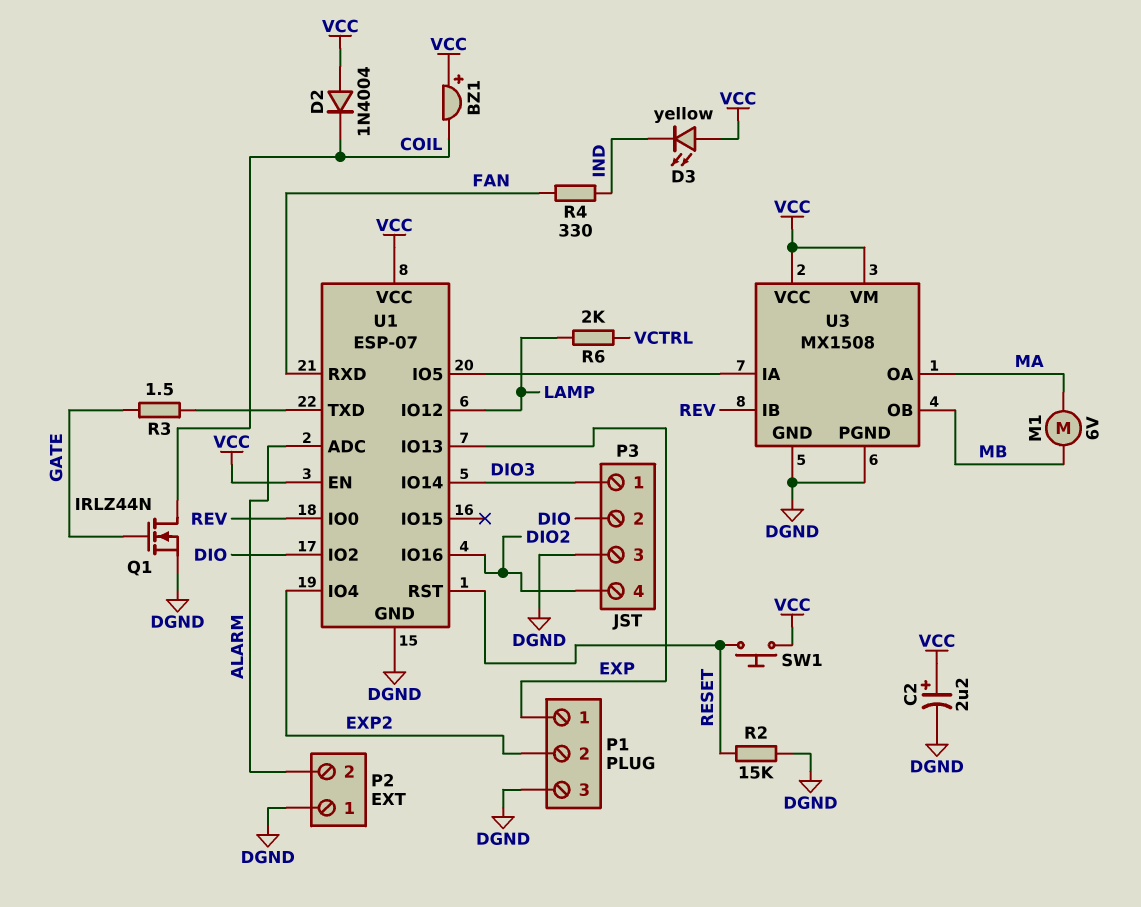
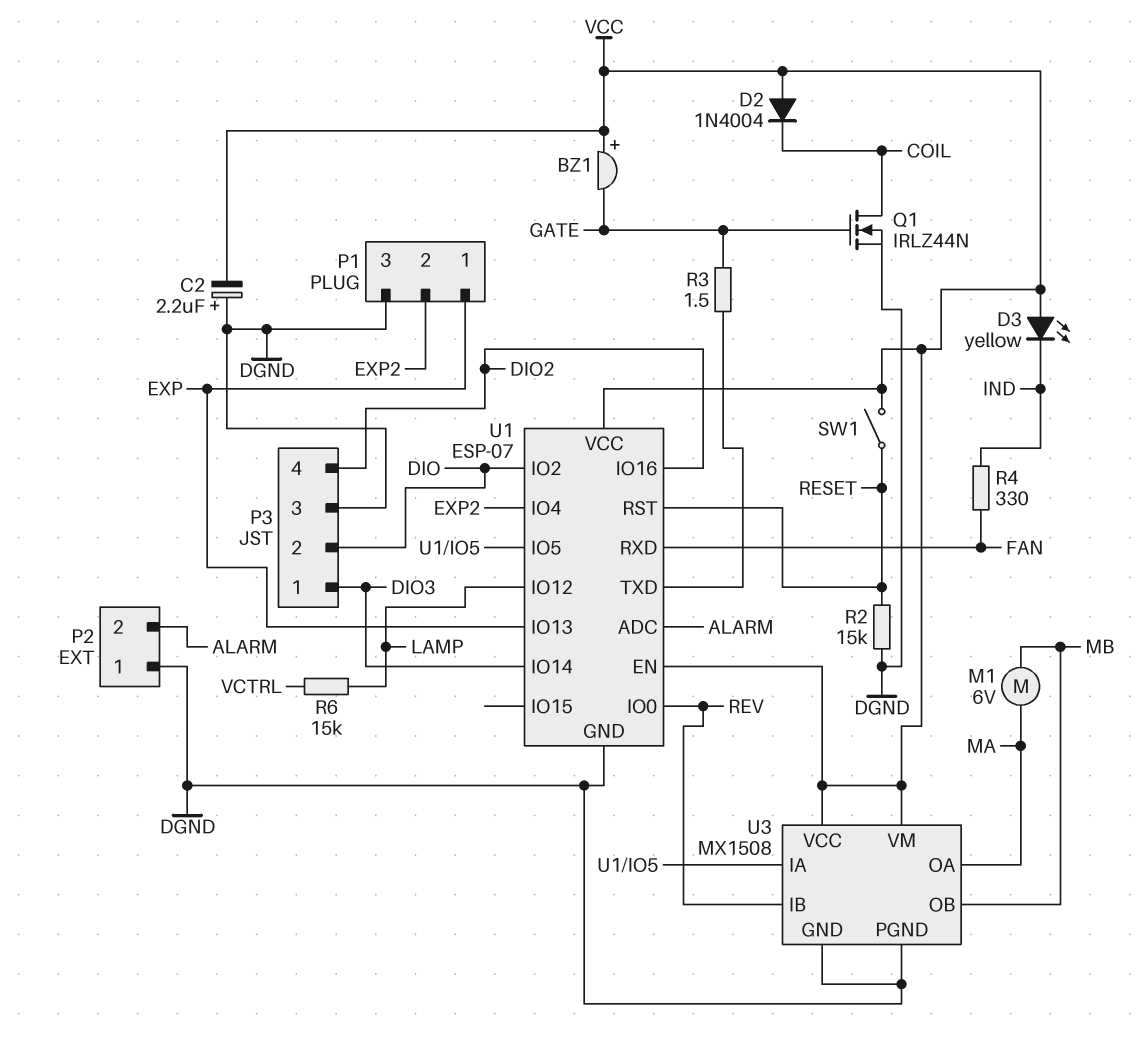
BZ1: buzzer (plus VCC, minus COIL) -> buzzer (plus VCC, minus GATE)
C2: 2.2uF (plus VCC, minus DGND) -> 2.2uF (plus DGND, minus VCC)
R6: 2k (LAMP, VCTRL) -> 15k (LAMP, VCTRL)
SW1: button (RESET, VCC) -> switch (RESET, VCC)

